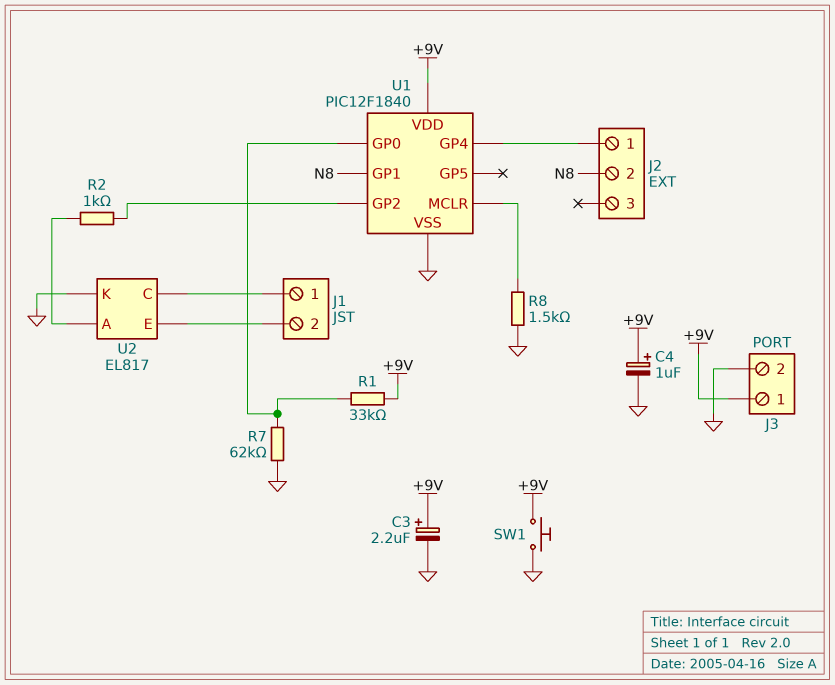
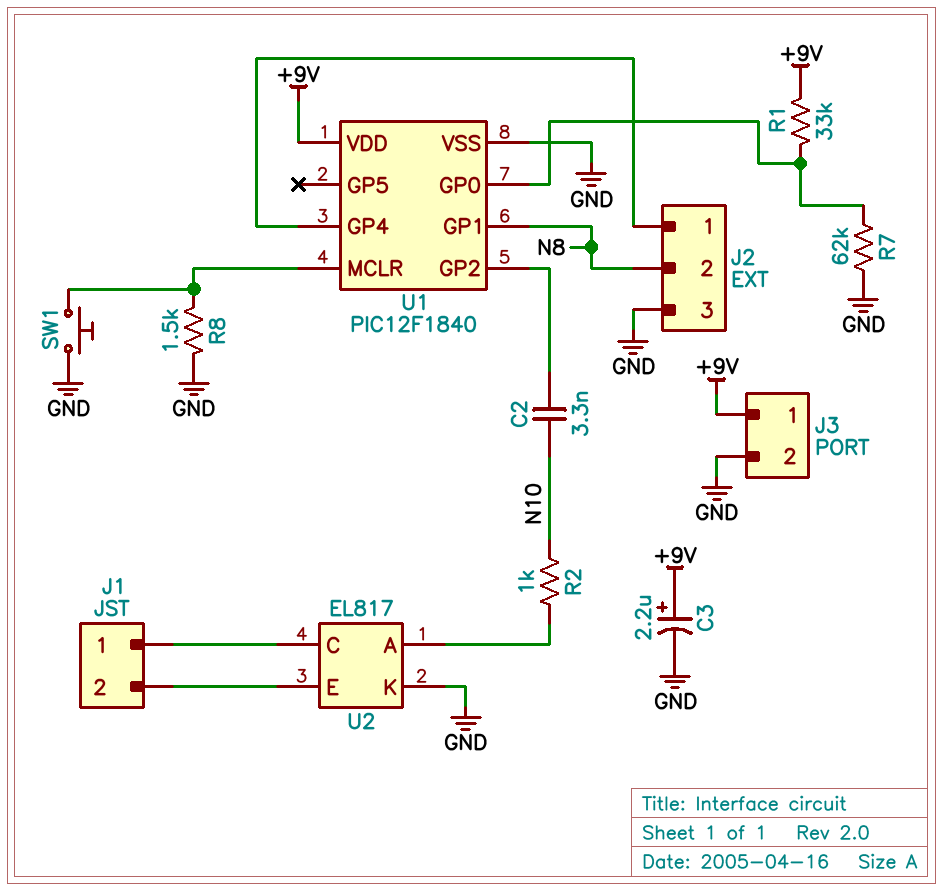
C2: none -> 3.3nF (N10, U1/GP2)
C4: 1uF (plus +9V, minus GND) -> none
J2 pin 3: none -> GND
R2: 1k (U1/GP2, U2/A) -> 1k (N10, U2/A)
SW1: button (+9V, GND) -> button (GND, U1/MCLR)

